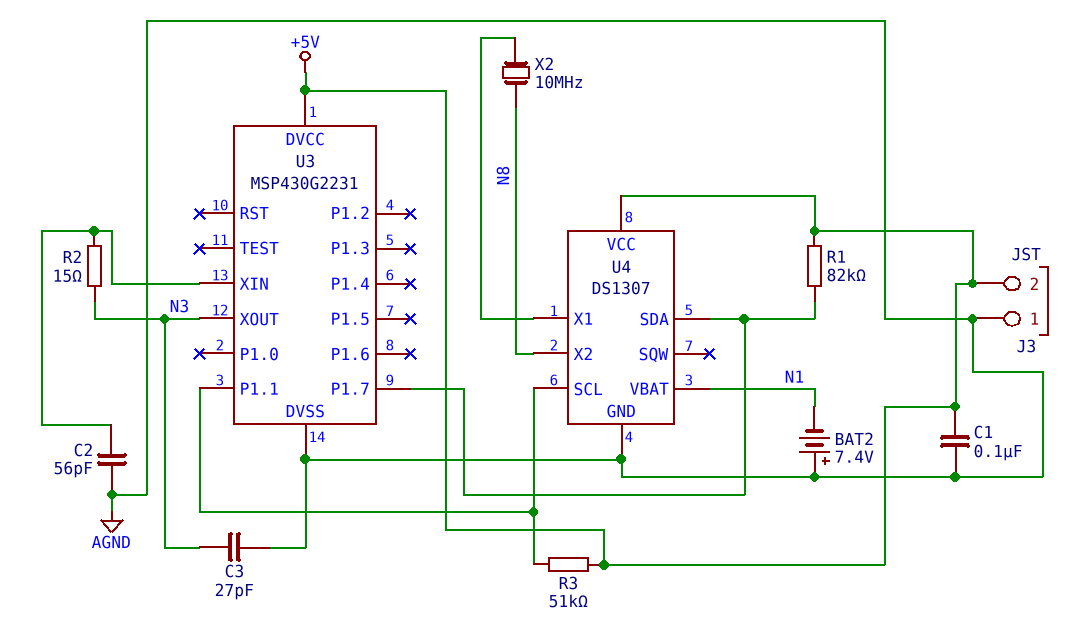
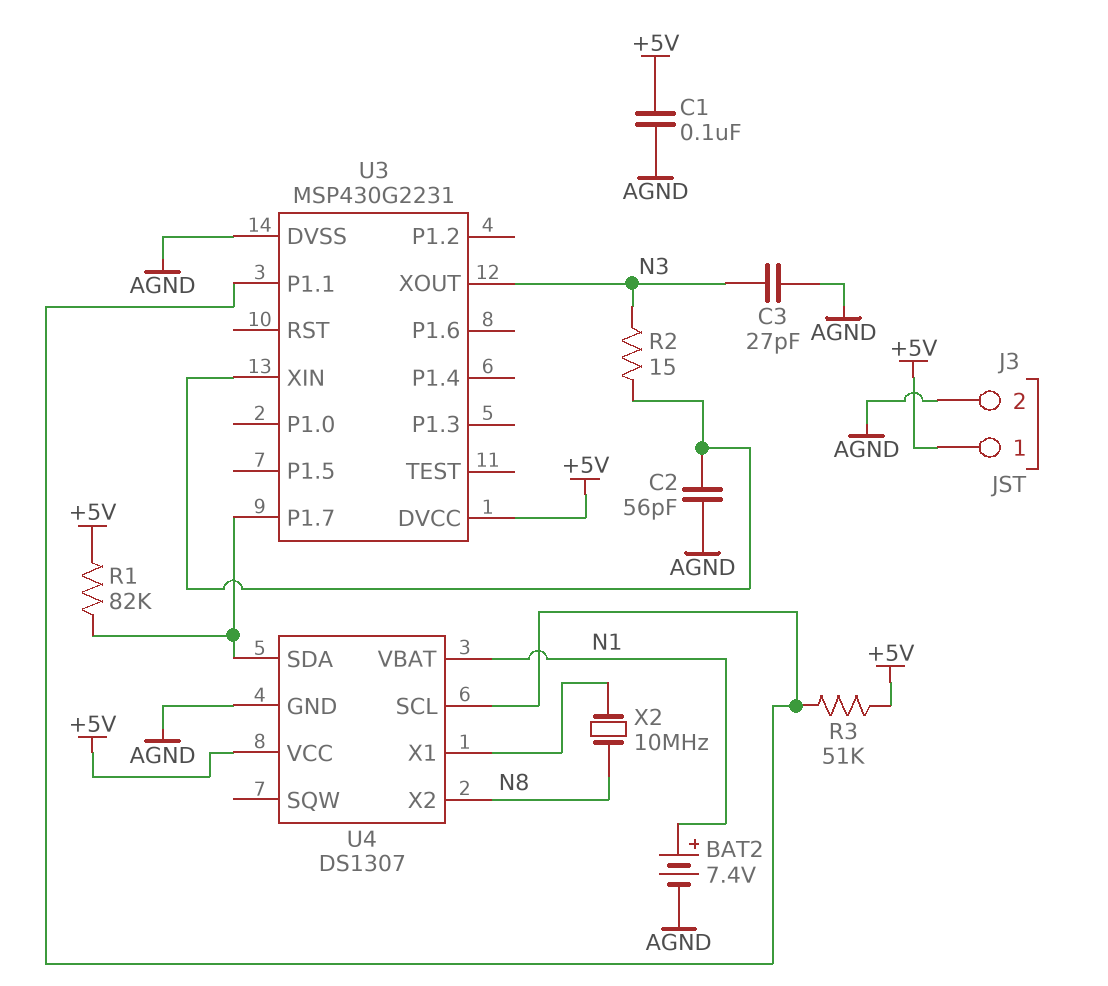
BAT2: 7.4V (plus AGND, minus N1) -> 7.4V (plus N1, minus AGND)
J3 pin 1: AGND -> +5V
J3 pin 2: +5V -> AGND

